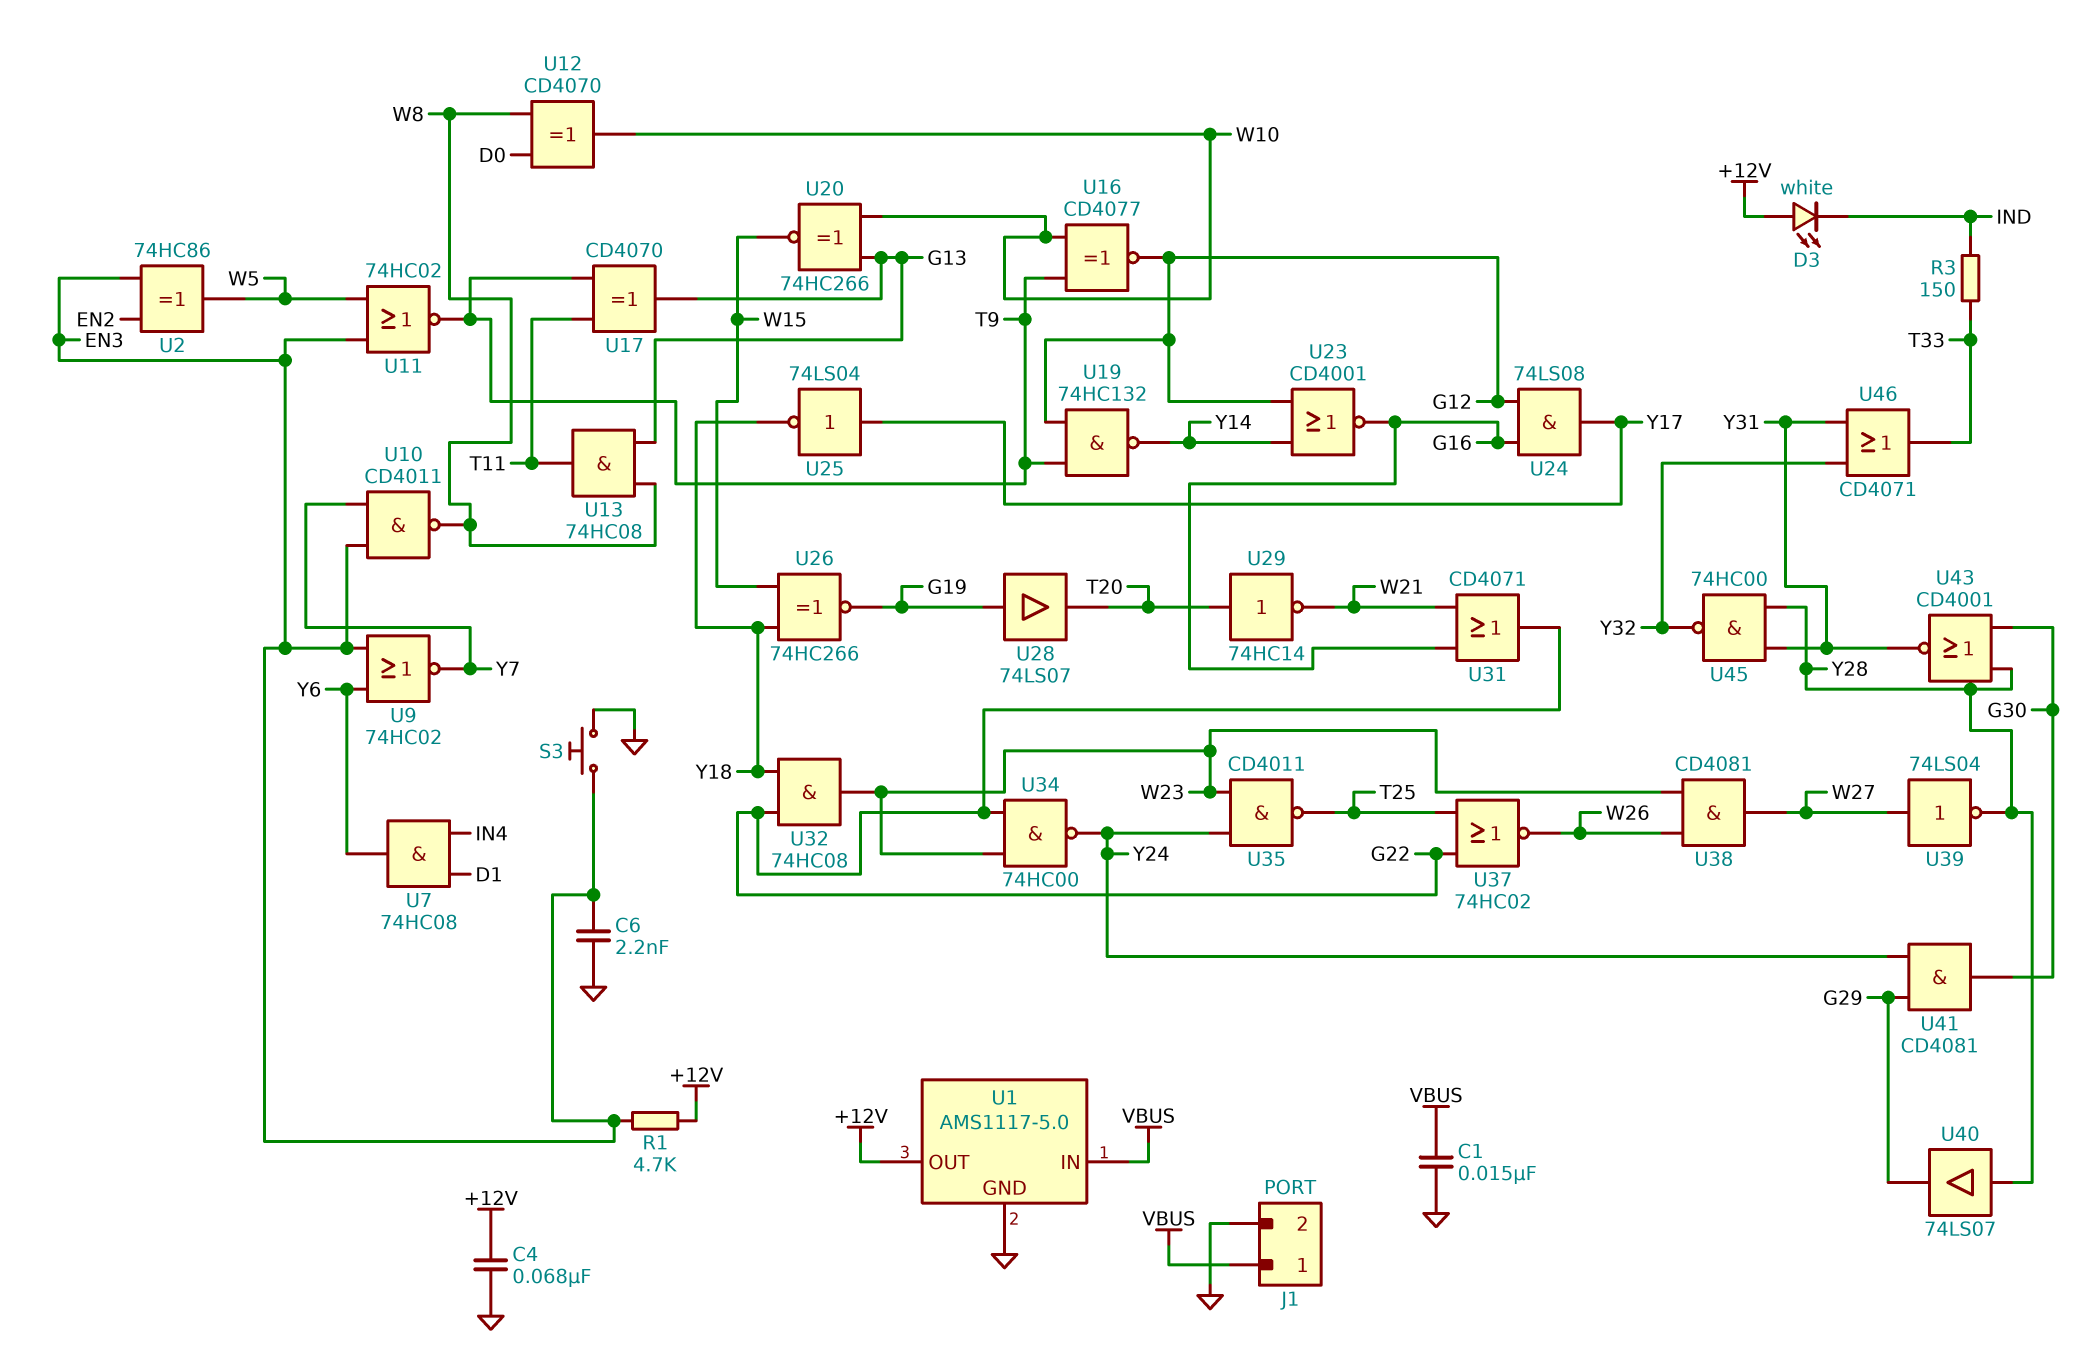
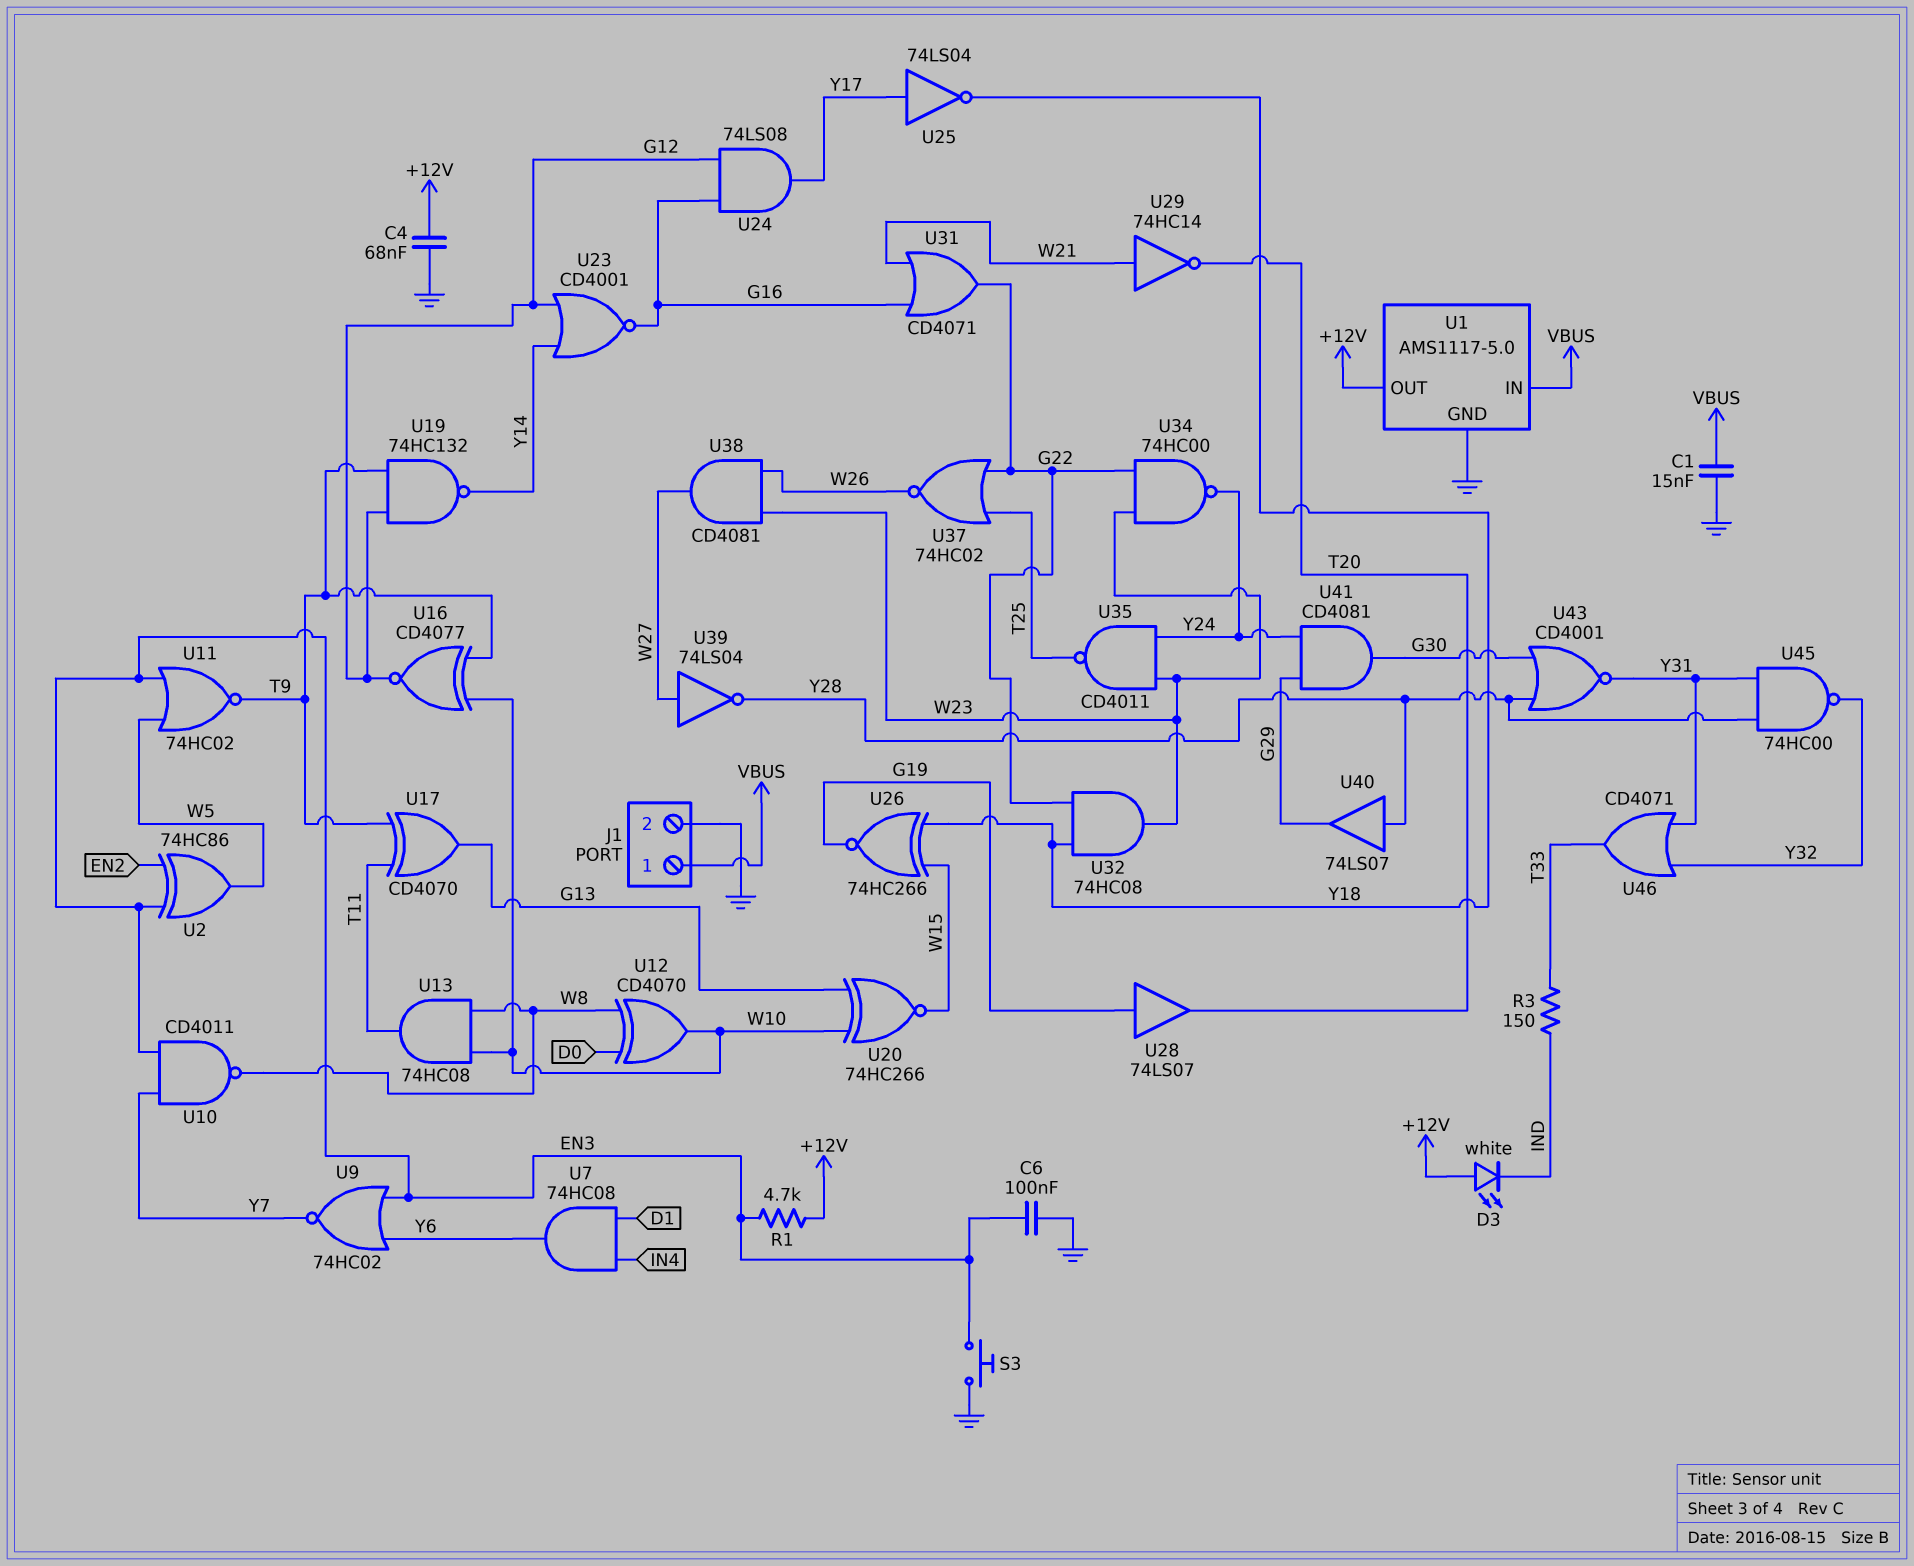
C6: 2.2nF (EN3, GND) -> 100nF (EN3, GND)
U13: AND 74HC08 (in G13, in W8, out T11) -> AND 74HC08 (in W8, in W10, out T11)
U29: NOT 74HC14 (in T20, out W21) -> NOT 74HC14 (in W21, out T20)

